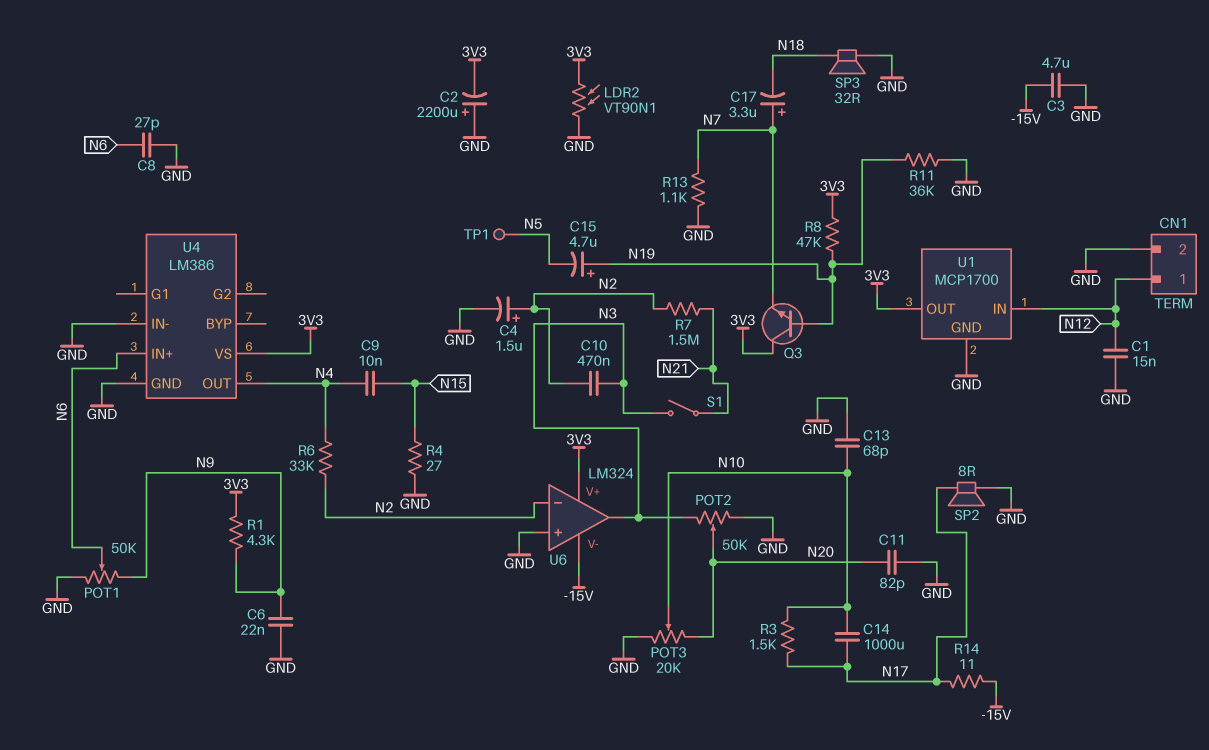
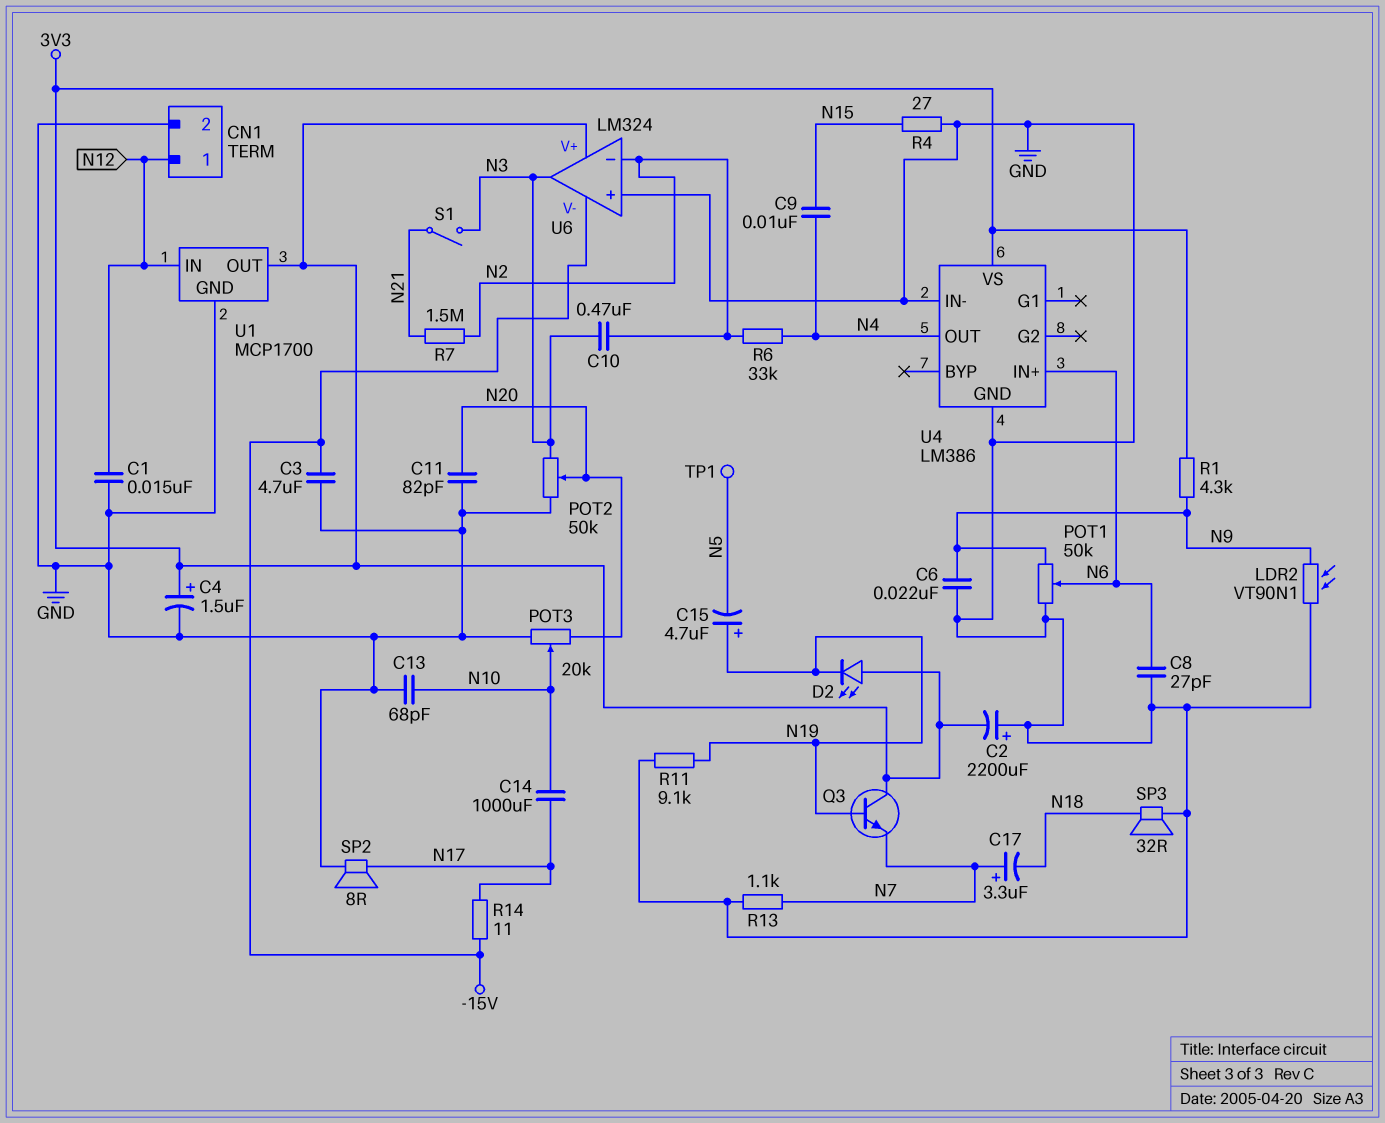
C4: 1.5uF (plus N2, minus GND) -> 1.5uF (plus 3V3, minus GND)
D2: none -> LED (A 3V3, K N19)
LDR2: VT90N1 (3V3, GND) -> VT90N1 (GND, N9)
R3: 1.5k (N10, N17) -> none
R8: 47k (3V3, N19) -> none
R11: 36k (GND, N19) -> 9.1k (GND, N19)

